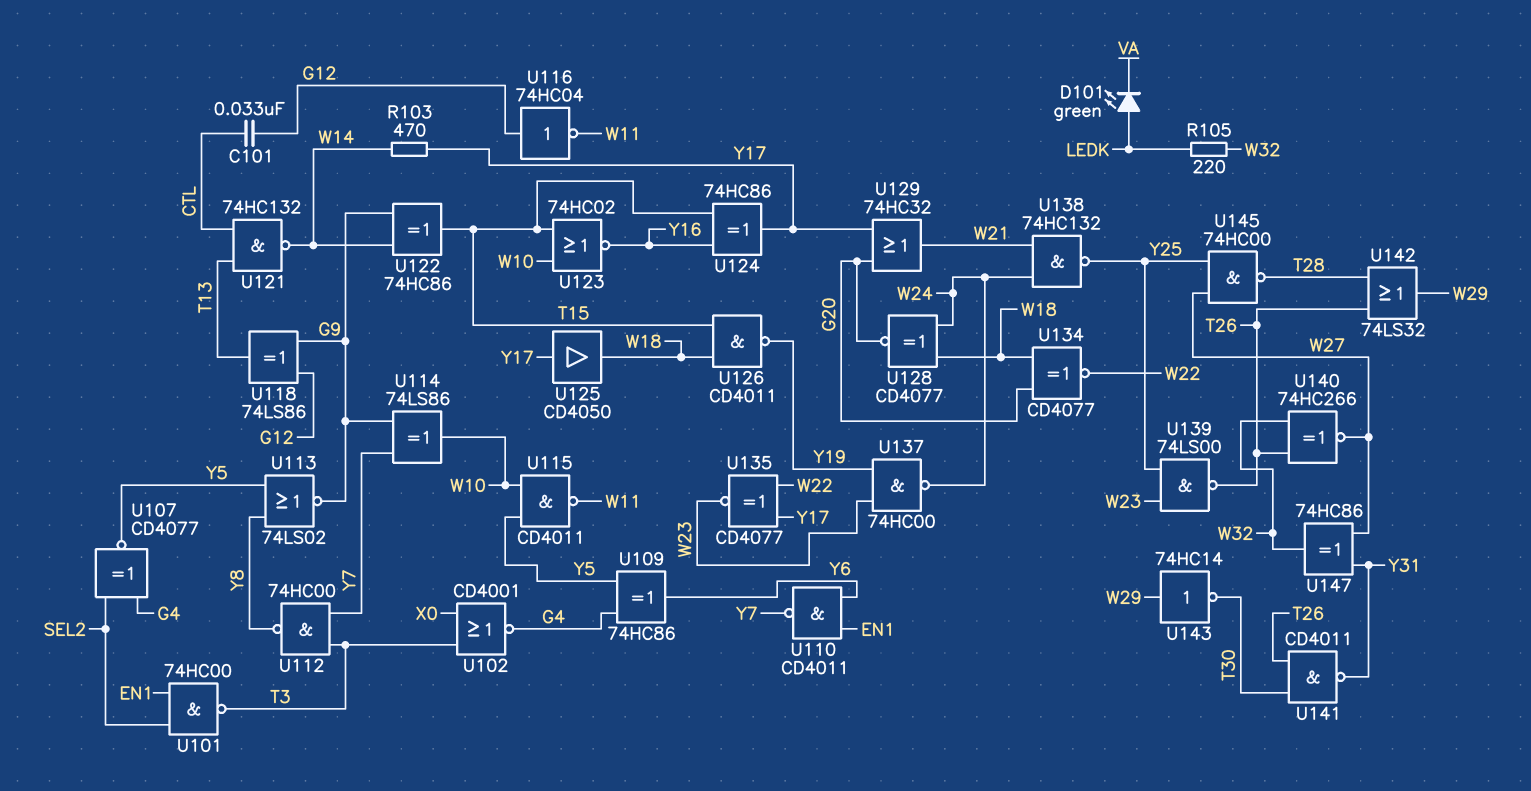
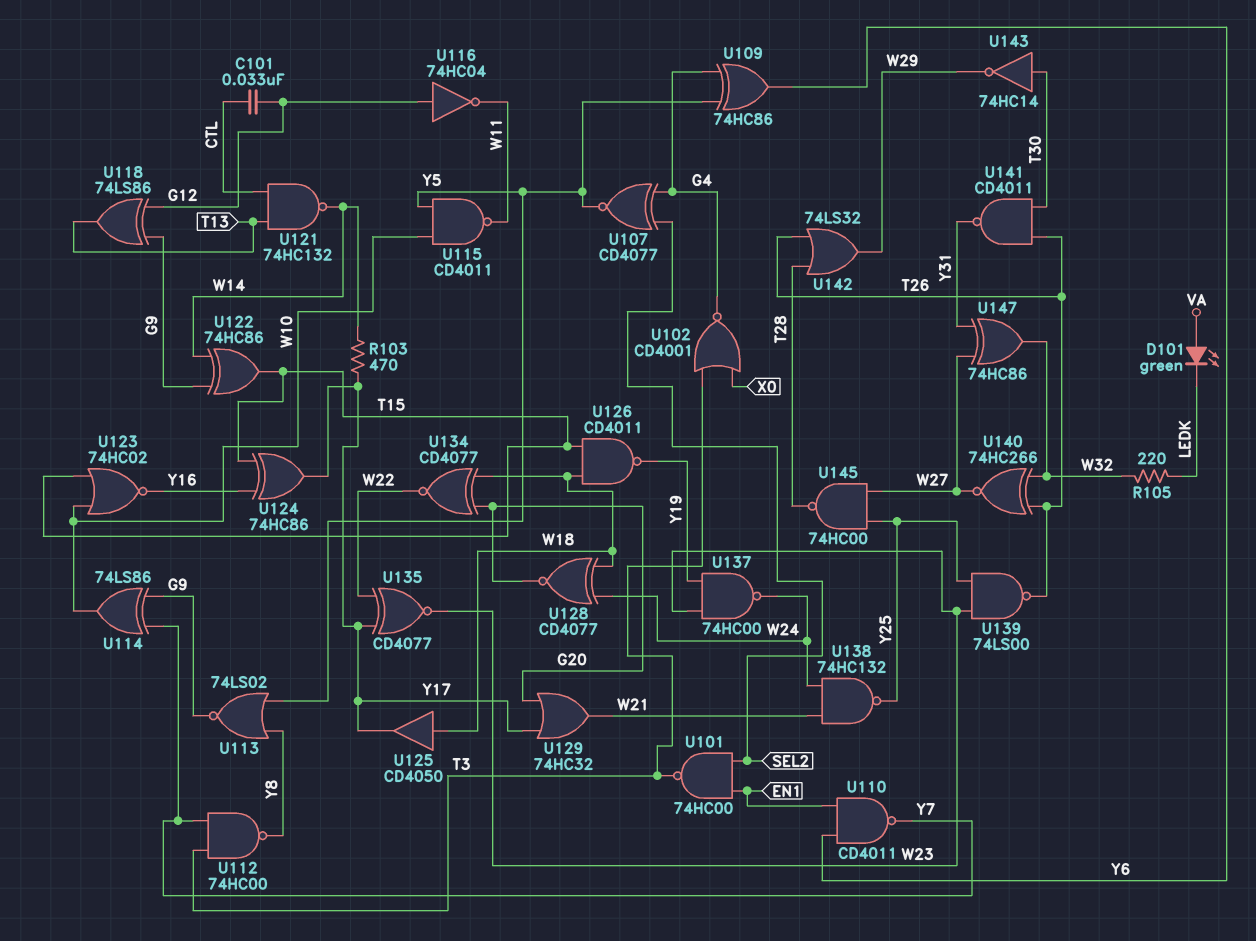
D101: LED green (A LEDK, K VA) -> LED green (A VA, K LEDK)
U125: buffer CD4050 (in Y17, out W18) -> buffer CD4050 (in W18, out Y17)
U143: NOT 74HC14 (in W29, out T30) -> NOT 74HC14 (in T30, out W29)

